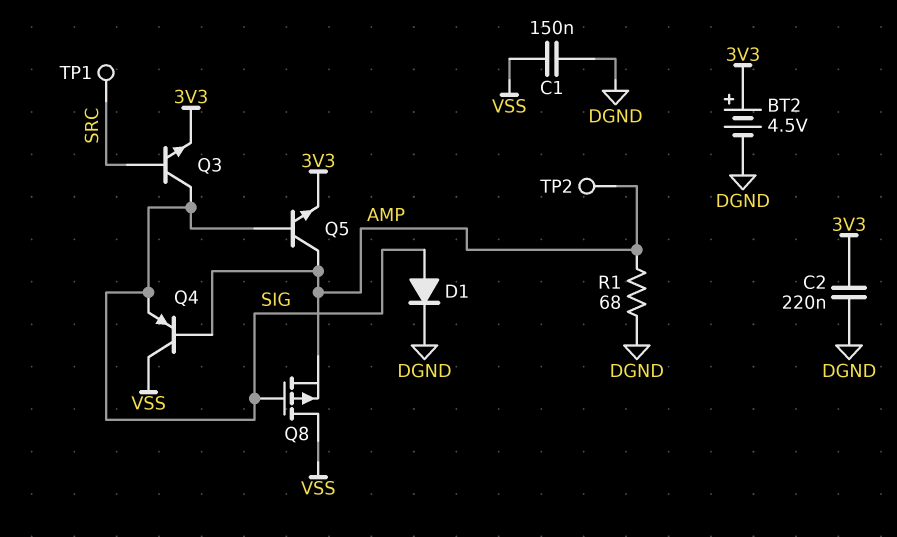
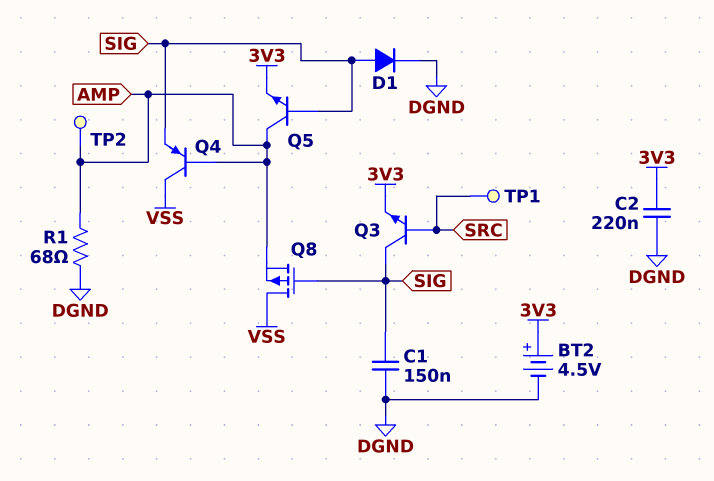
C1: 150nF (DGND, VSS) -> 150nF (DGND, SIG)

